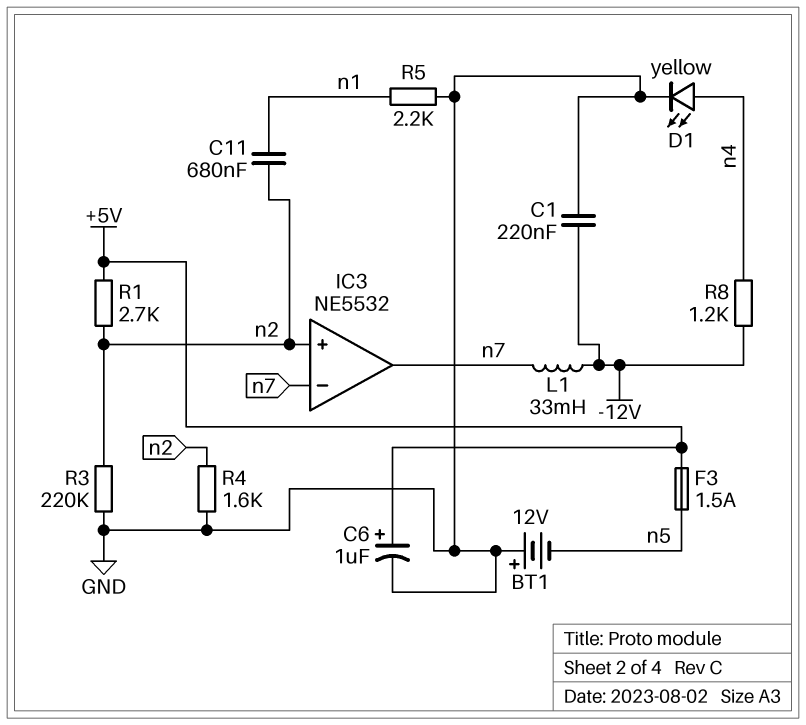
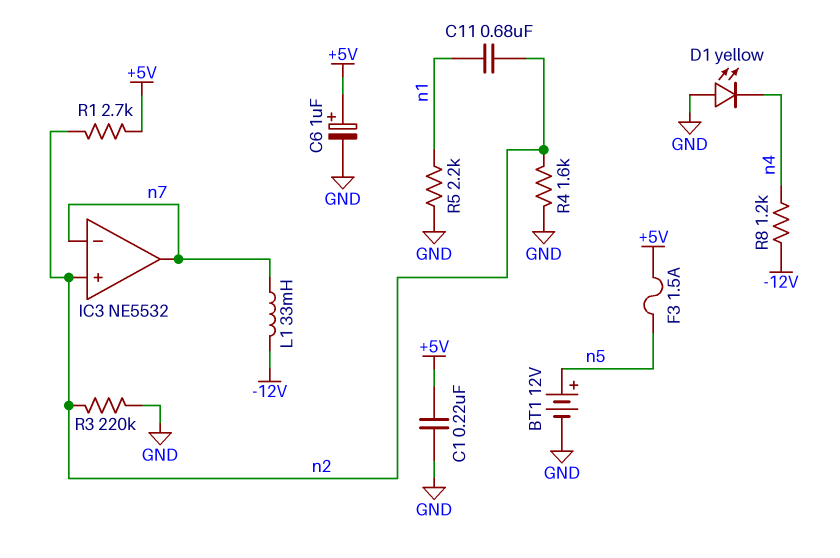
BT1: 12V (plus GND, minus n5) -> 12V (plus n5, minus GND)
C1: 220nF (-12V, GND) -> 220nF (+5V, GND)
D1: LED yellow (A n4, K GND) -> LED yellow (A GND, K n4)

